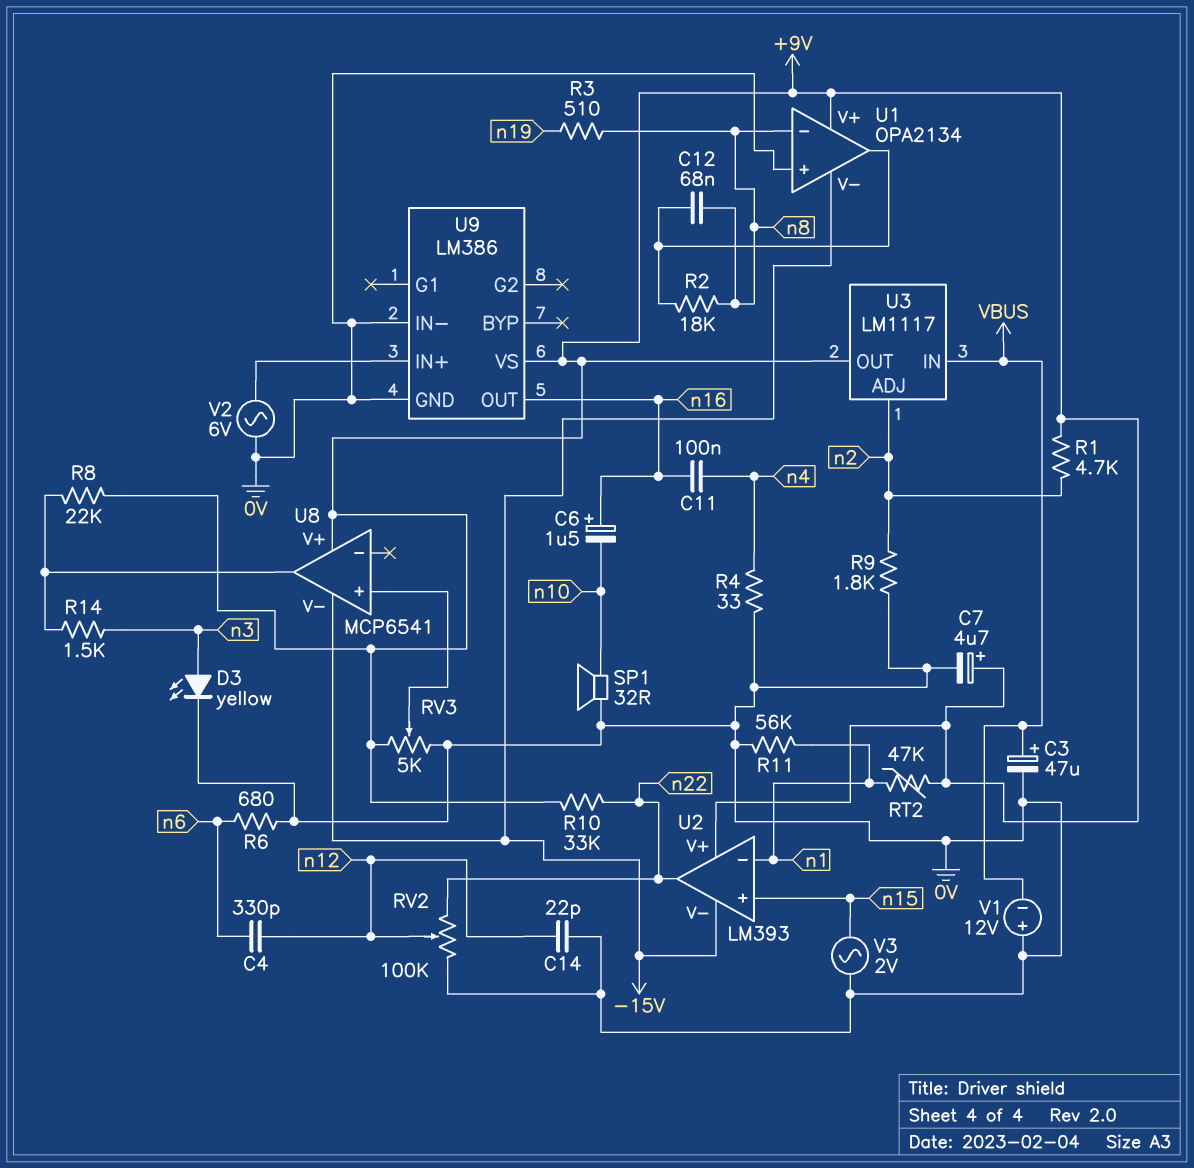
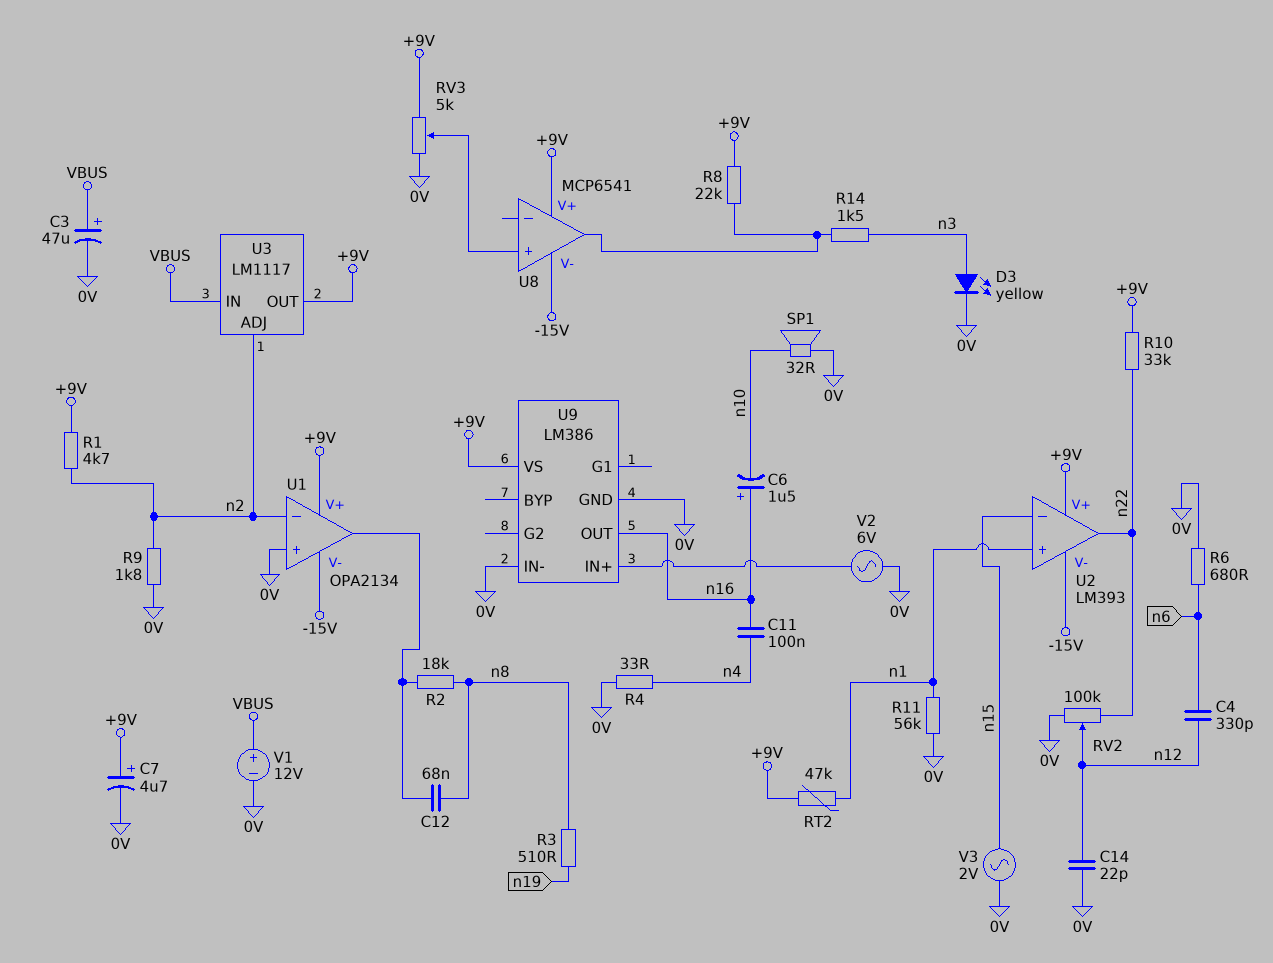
U1 pin in-: n8 -> n2
U2 pin in+: n15 -> n1
U2 pin in-: n1 -> n15
V1: 12V (plus 0V, minus VBUS) -> 12V (plus VBUS, minus 0V)

